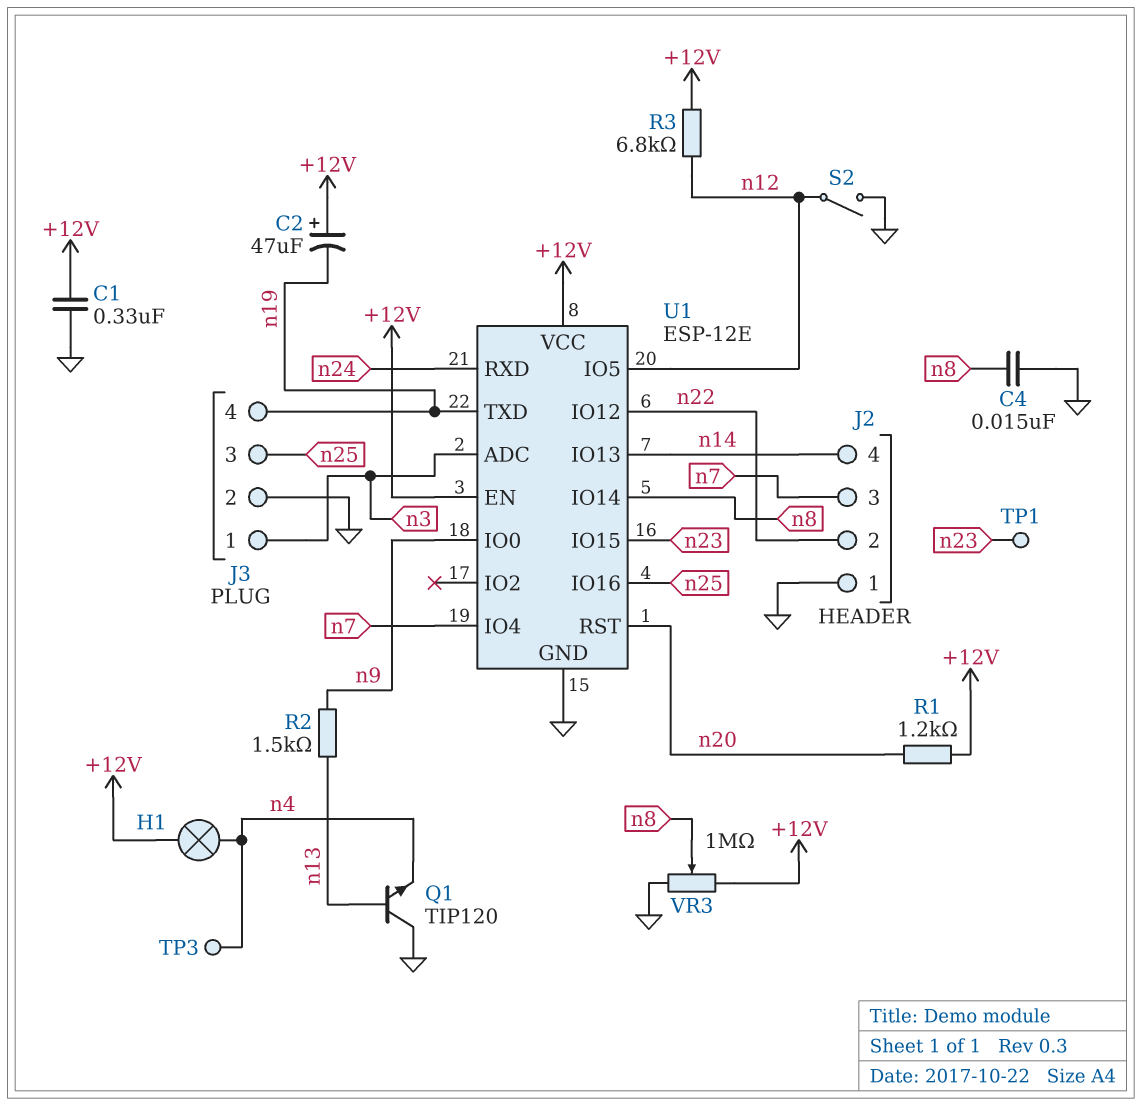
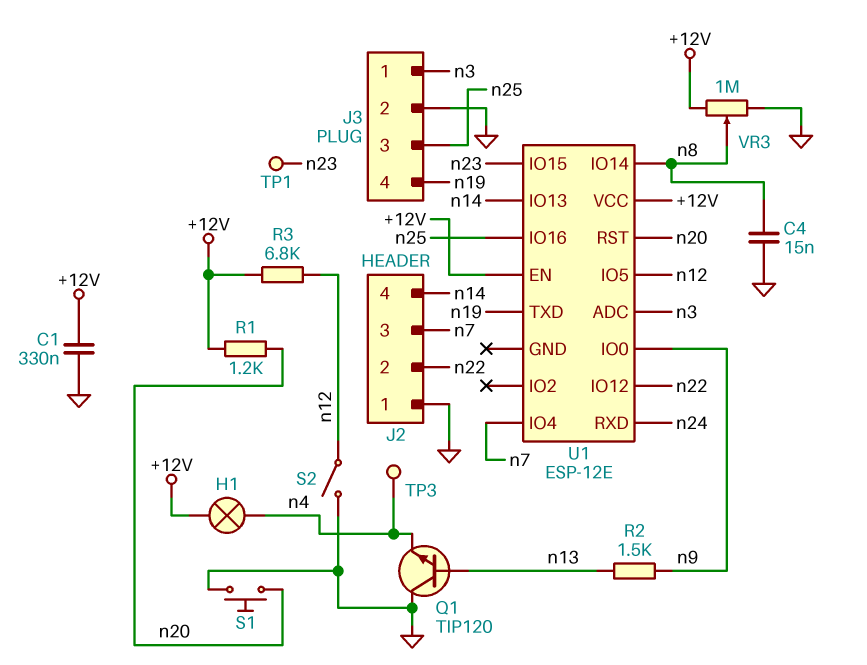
C2: 47uF (plus +12V, minus n19) -> none
S1: none -> button (GND, n20)
U1 pin GND: GND -> none

